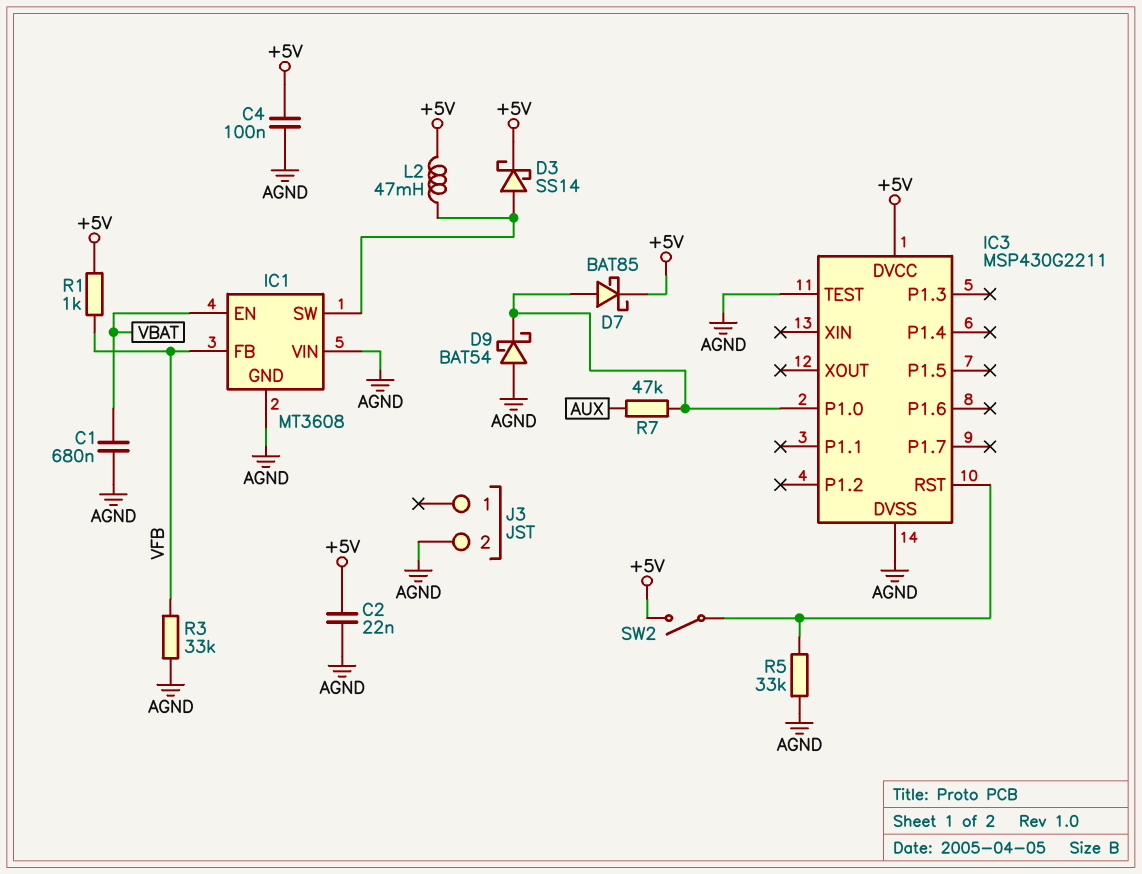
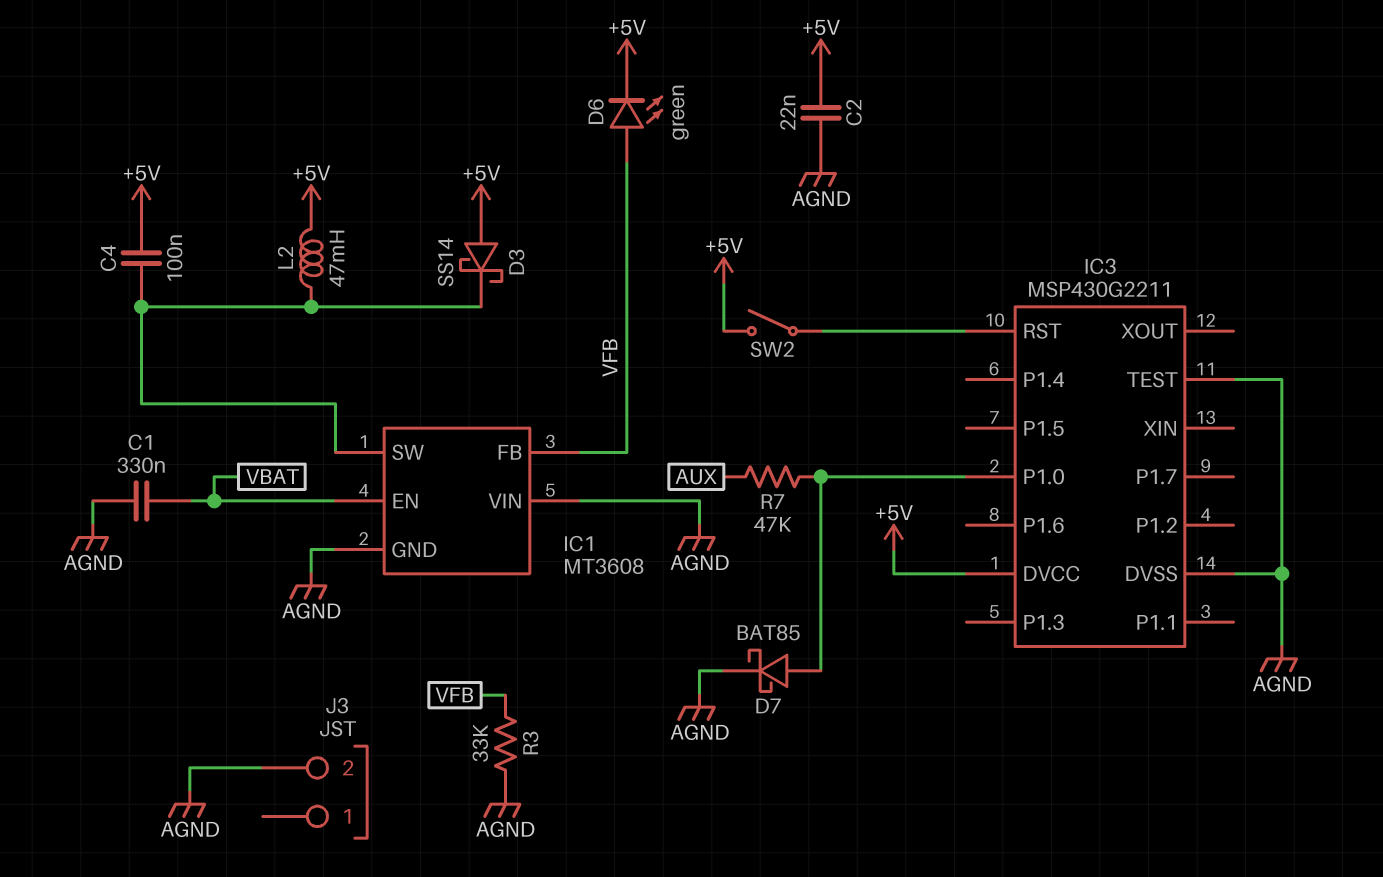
C1: 680nF (AGND, VBAT) -> 330nF (AGND, VBAT)
C4: 100nF (+5V, AGND) -> 100nF (+5V, IC1/SW)
D3: schottky SS14 (A IC1/SW, K +5V) -> schottky SS14 (A +5V, K IC1/SW)
D6: none -> LED green (A VFB, K +5V)
D7: schottky BAT85 (A IC3/P1.0, K +5V) -> schottky BAT85 (A IC3/P1.0, K AGND)
D9: schottky BAT54 (A AGND, K IC3/P1.0) -> none
R1: 1k (+5V, VFB) -> none
R5: 33k (AGND, IC3/RST) -> none

